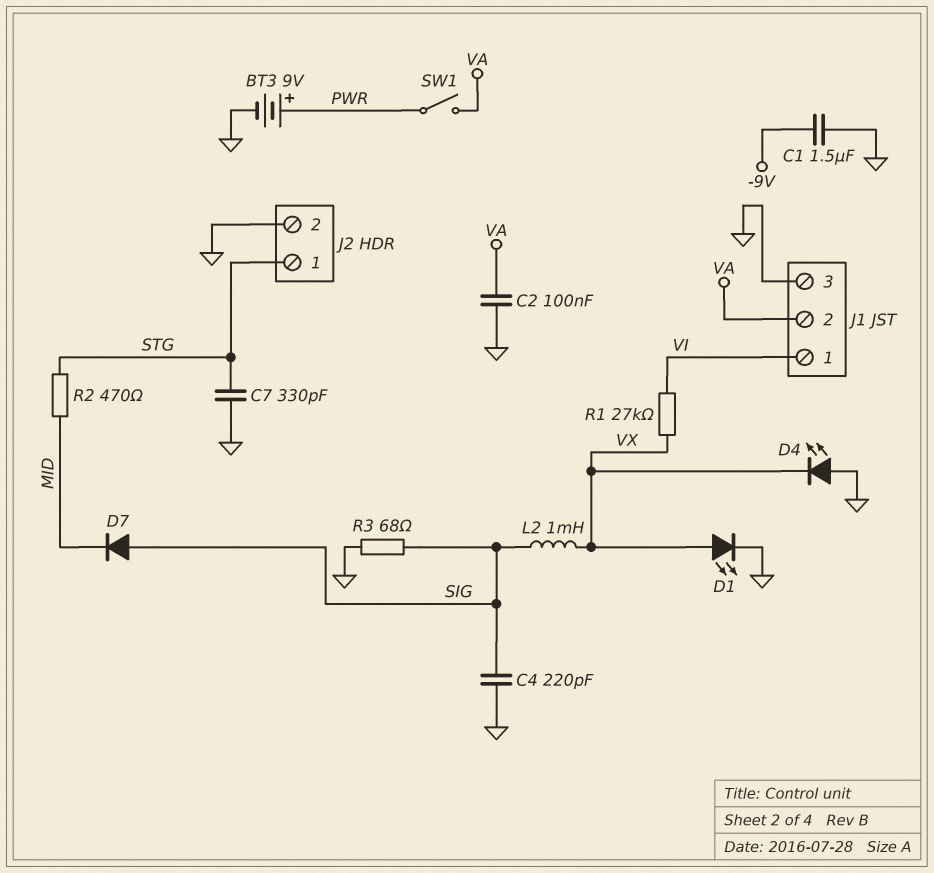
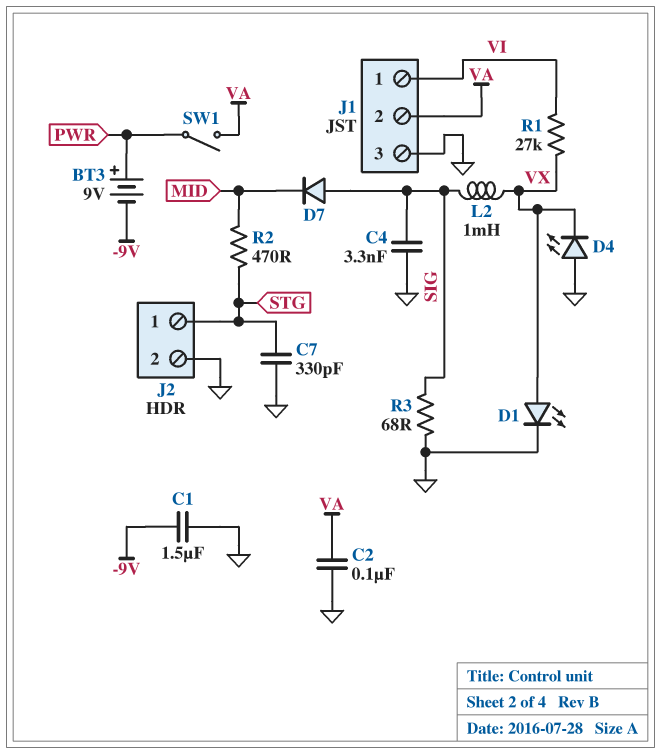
BT3: 9V (plus PWR, minus GND) -> 9V (plus PWR, minus -9V)
C4: 220pF (GND, SIG) -> 3.3nF (GND, SIG)

